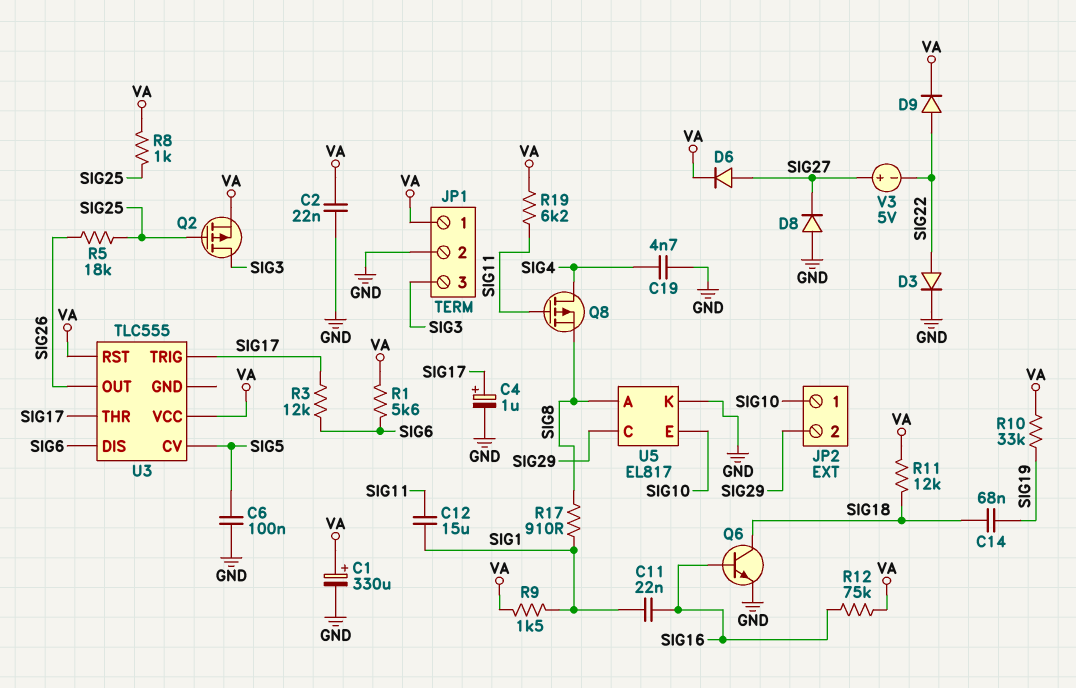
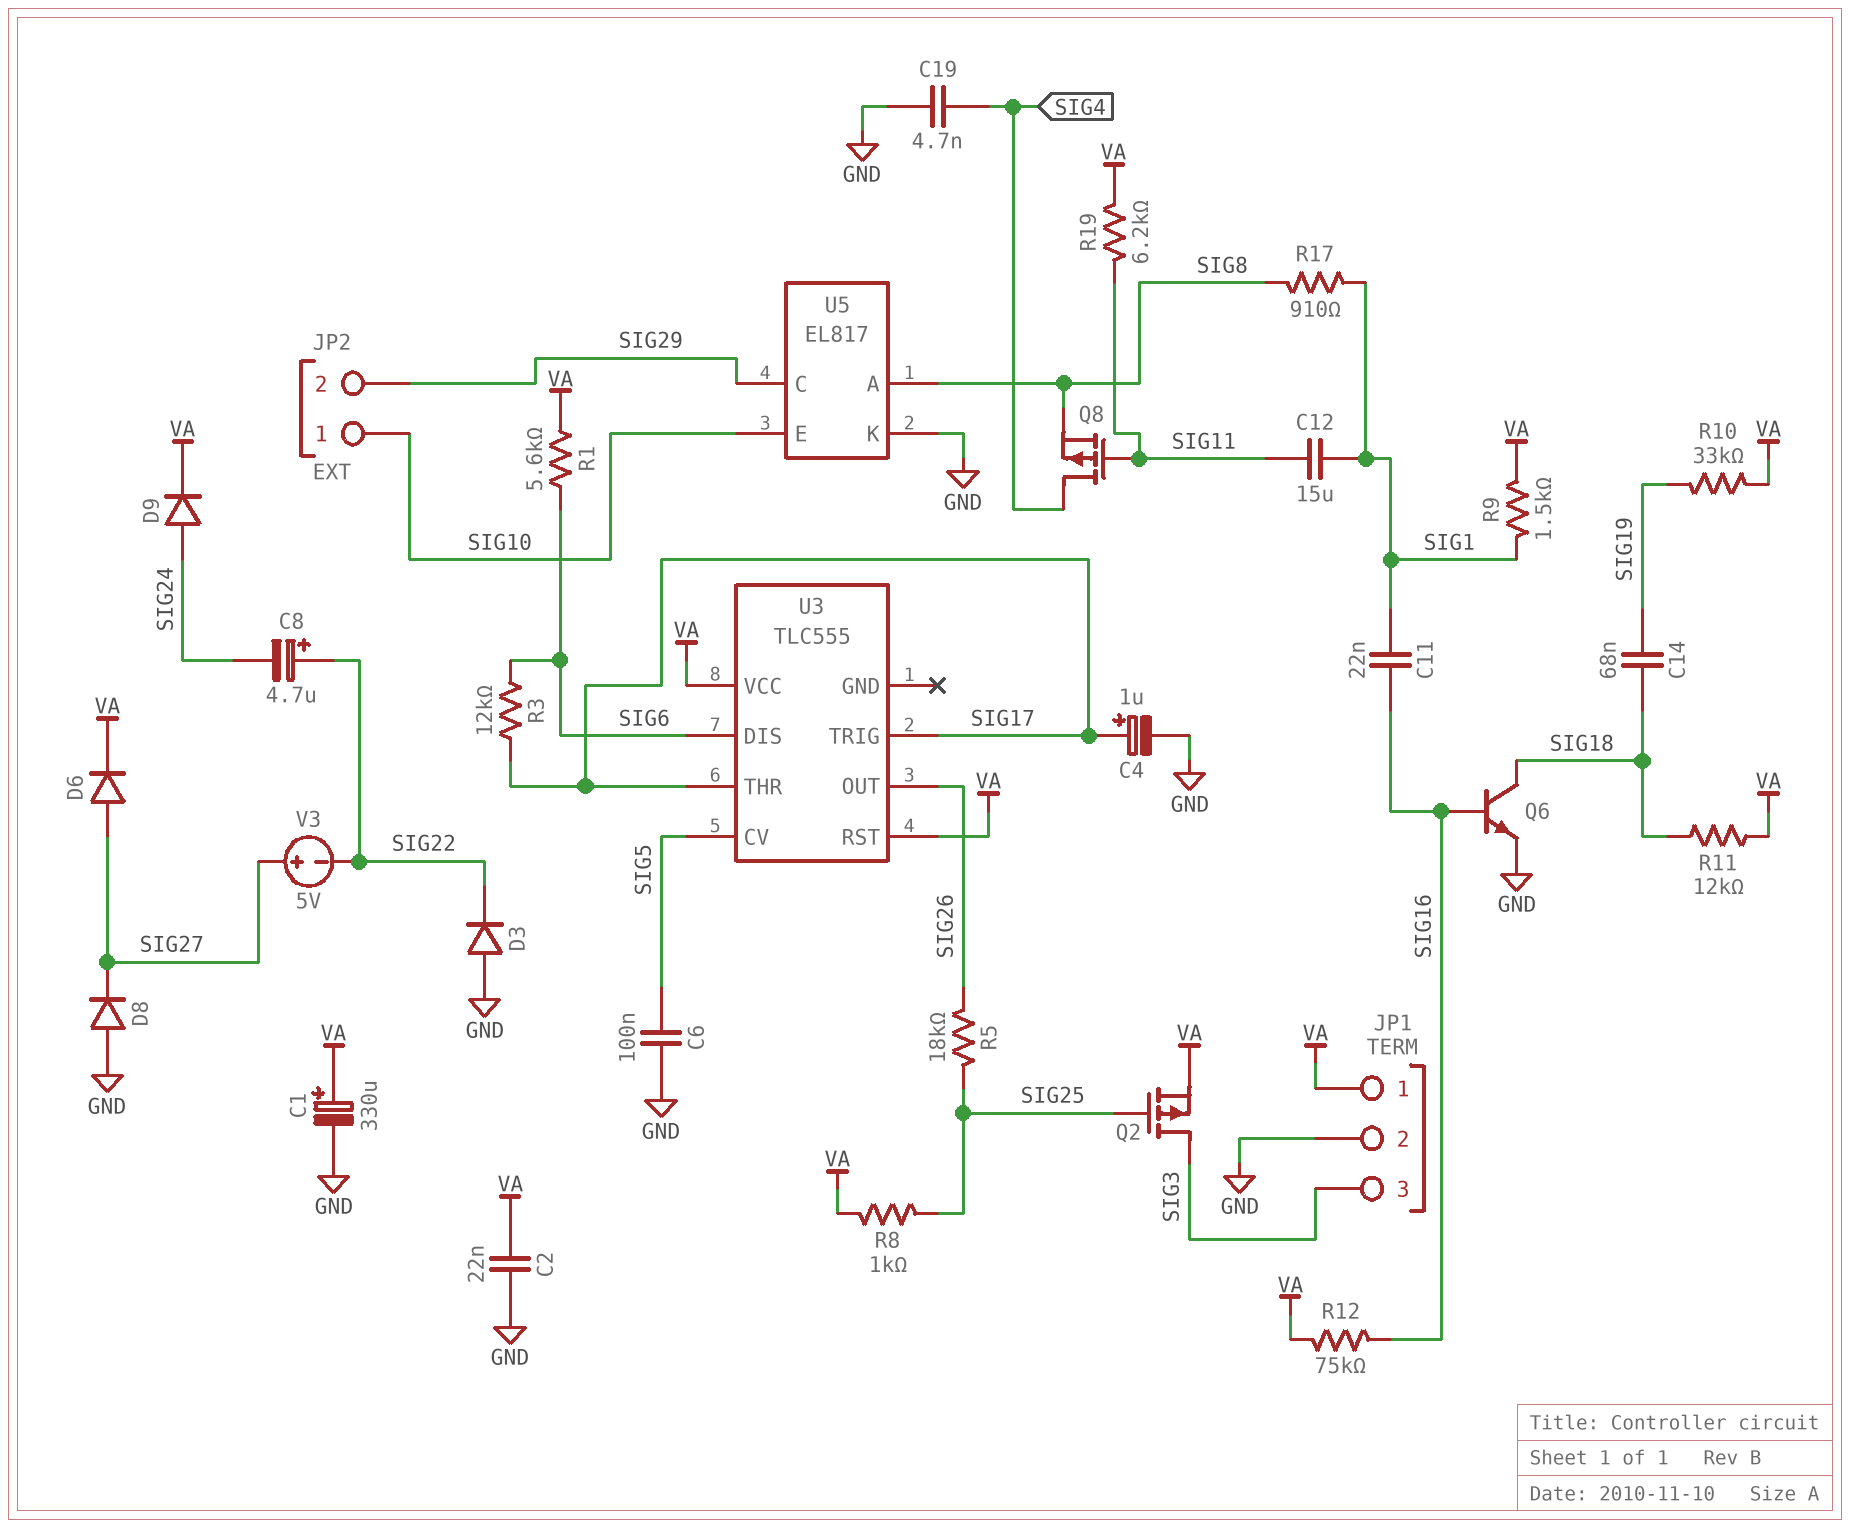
C8: none -> 4.7uF (plus SIG22, minus SIG24)
D3: diode (A SIG22, K GND) -> diode (A GND, K SIG22)
D9: diode (A SIG22, K VA) -> diode (A SIG24, K VA)

